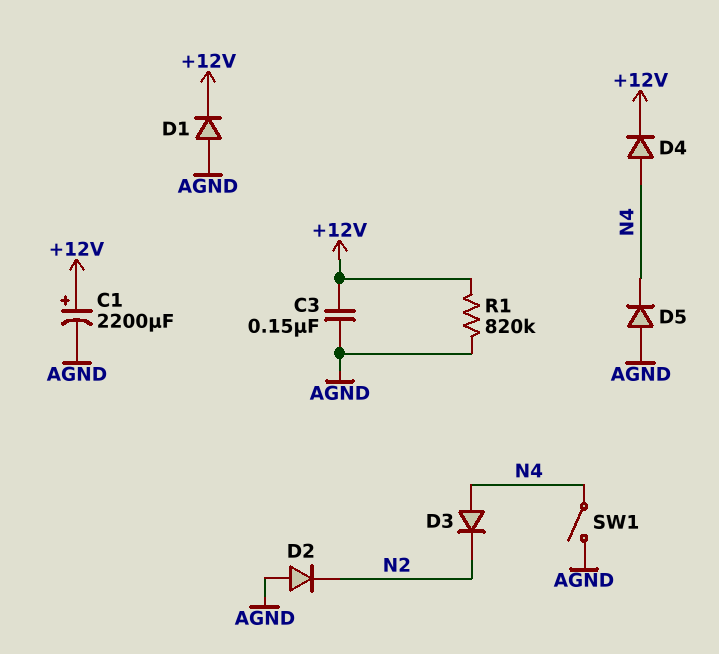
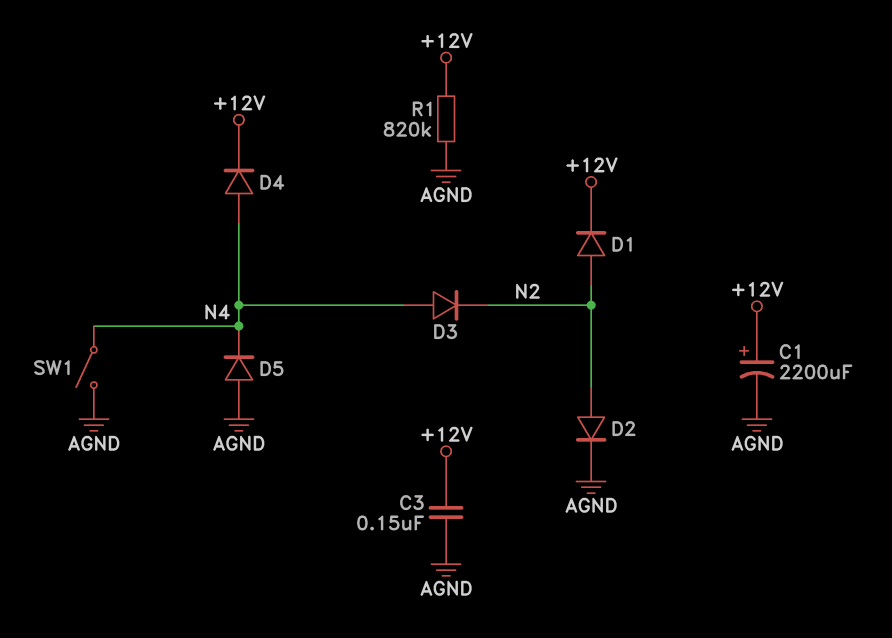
D1: diode (A AGND, K +12V) -> diode (A N2, K +12V)
D2: diode (A AGND, K N2) -> diode (A N2, K AGND)

